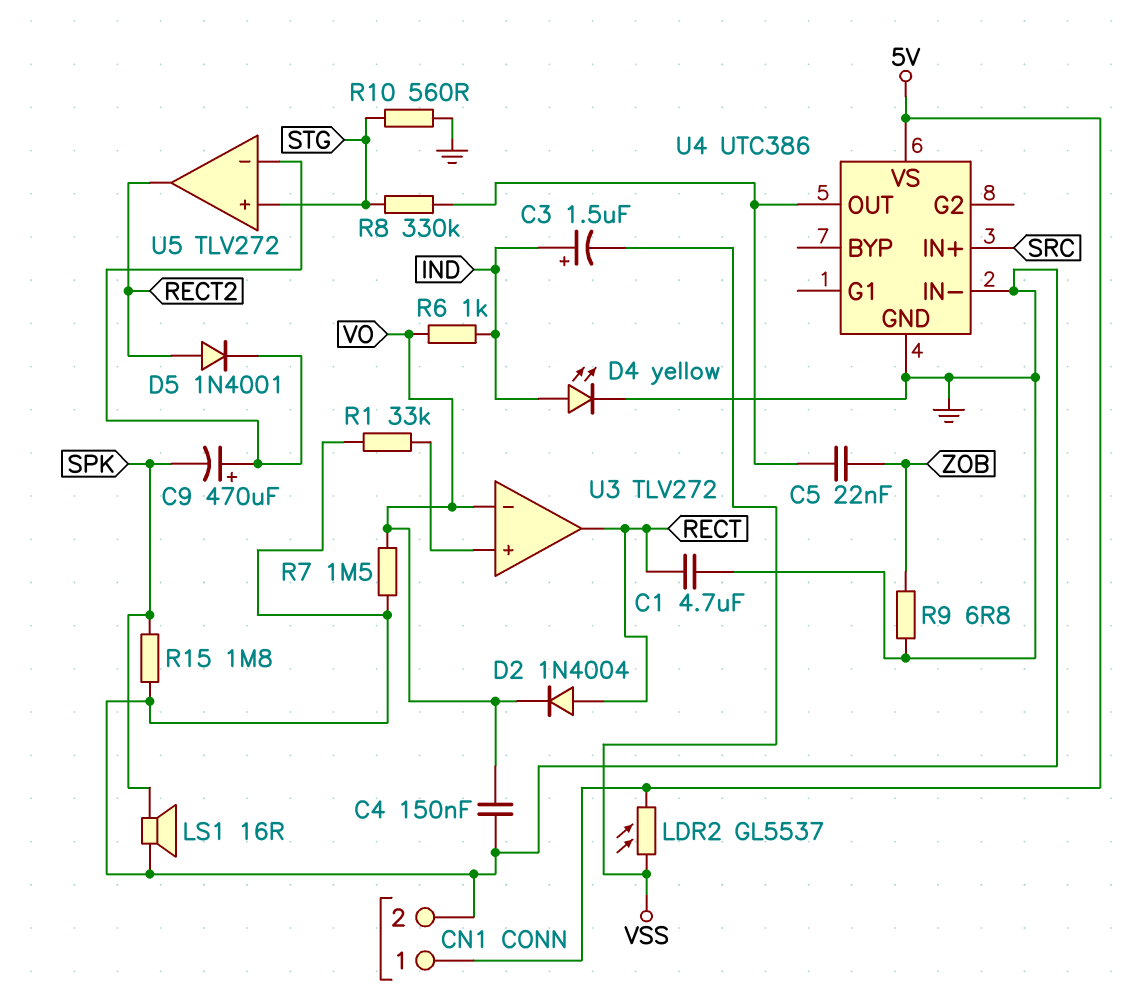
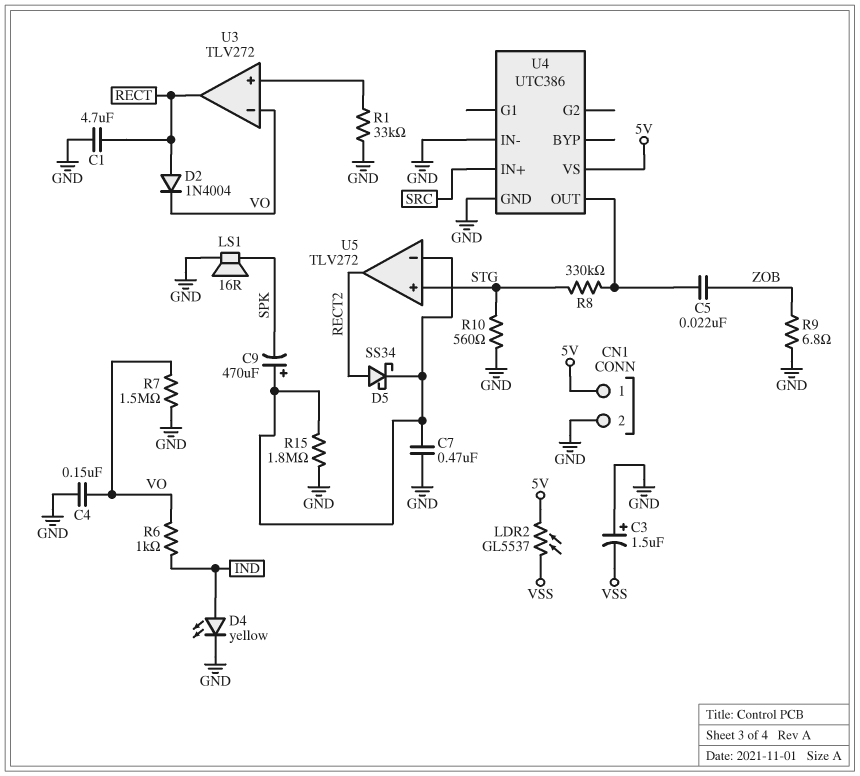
C3: 1.5uF (plus IND, minus VSS) -> 1.5uF (plus GND, minus VSS)
C7: none -> 470nF (GND, U5/in-)
D5: diode 1N4001 (A RECT2, K U5/in-) -> schottky SS34 (A RECT2, K U5/in-)
R15: 1.8M (GND, SPK) -> 1.8M (GND, U5/in-)

